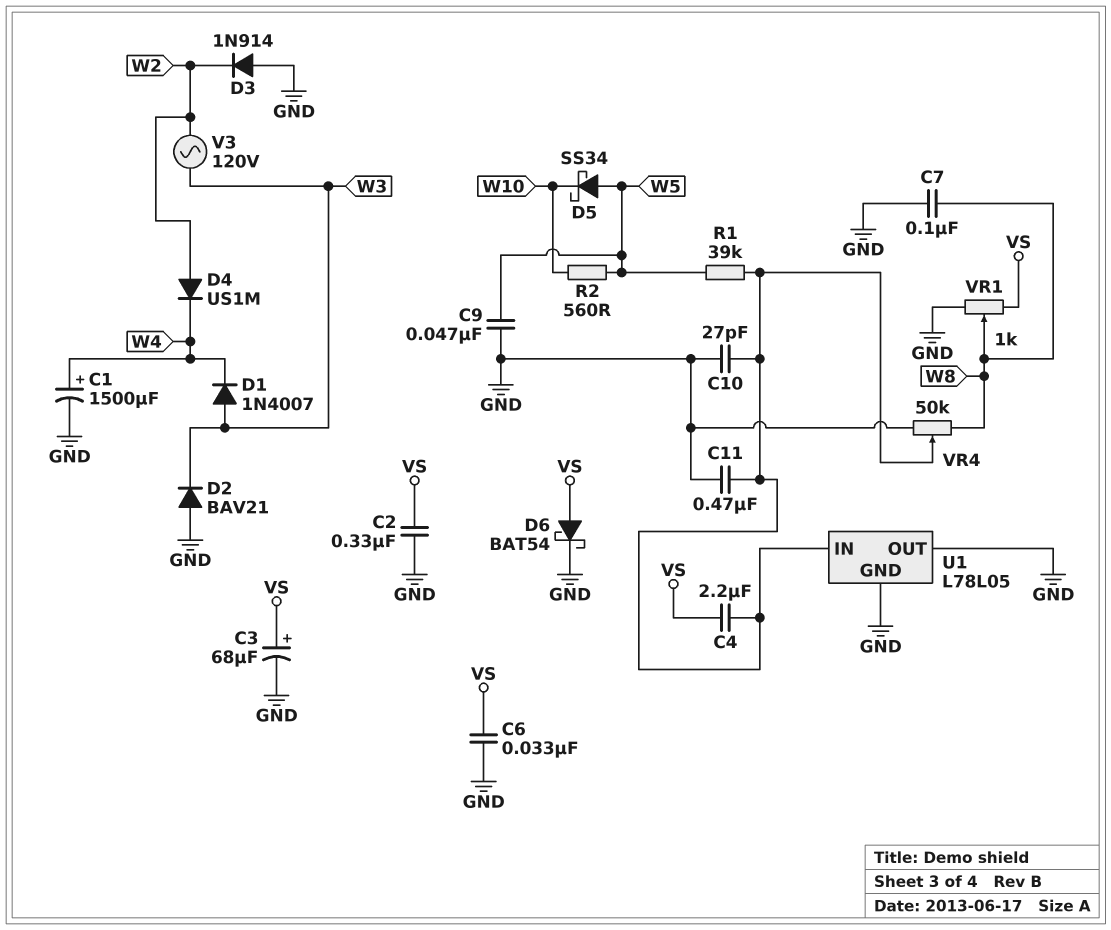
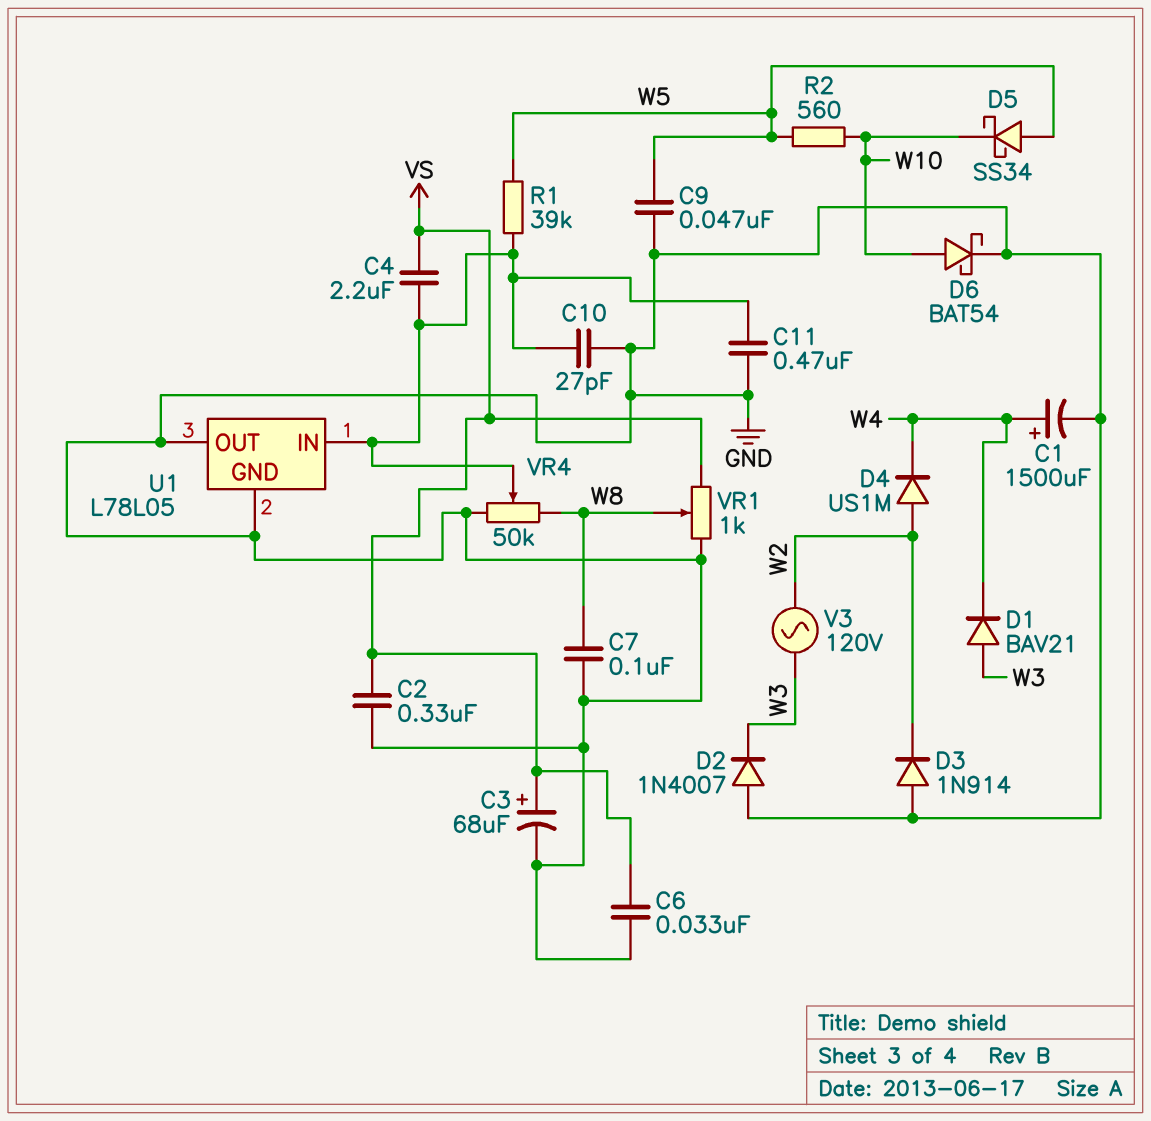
D1: diode 1N4007 (A W3, K W4) -> diode BAV21 (A W3, K W4)
D2: diode BAV21 (A GND, K W3) -> diode 1N4007 (A GND, K W3)
D6: schottky BAT54 (A VS, K GND) -> schottky BAT54 (A W10, K GND)

